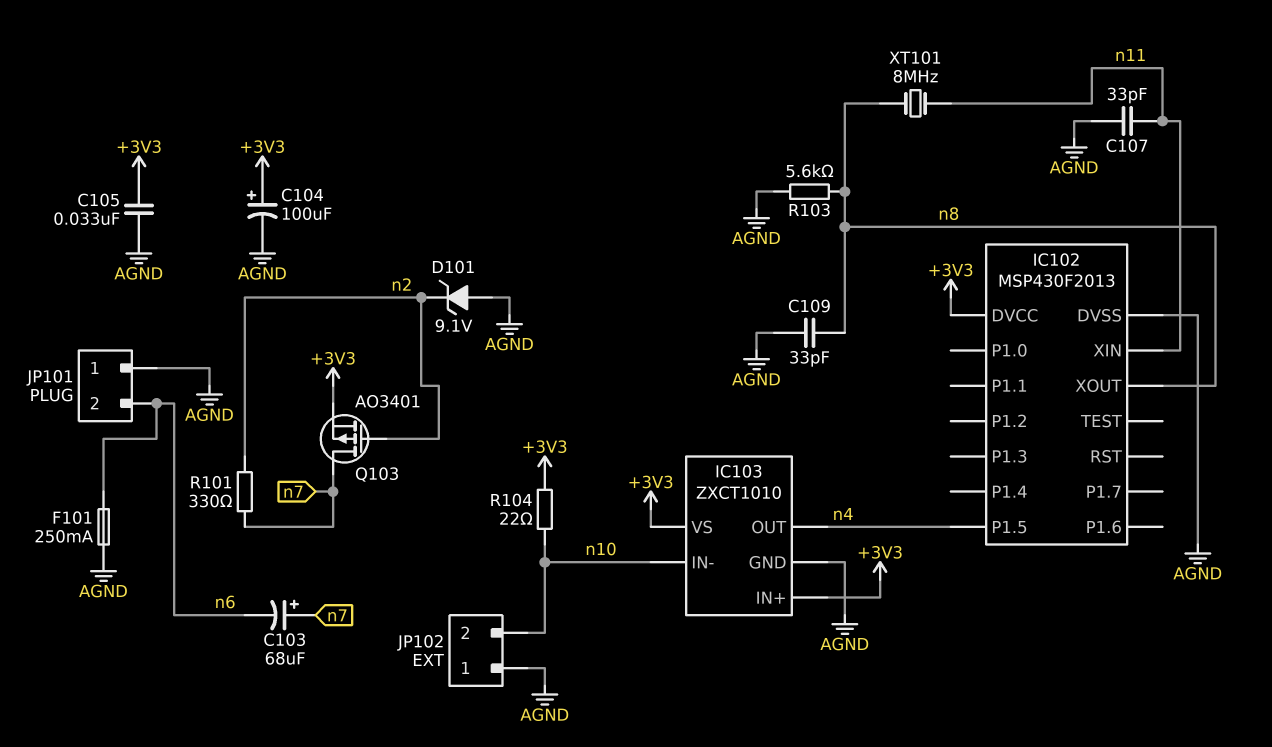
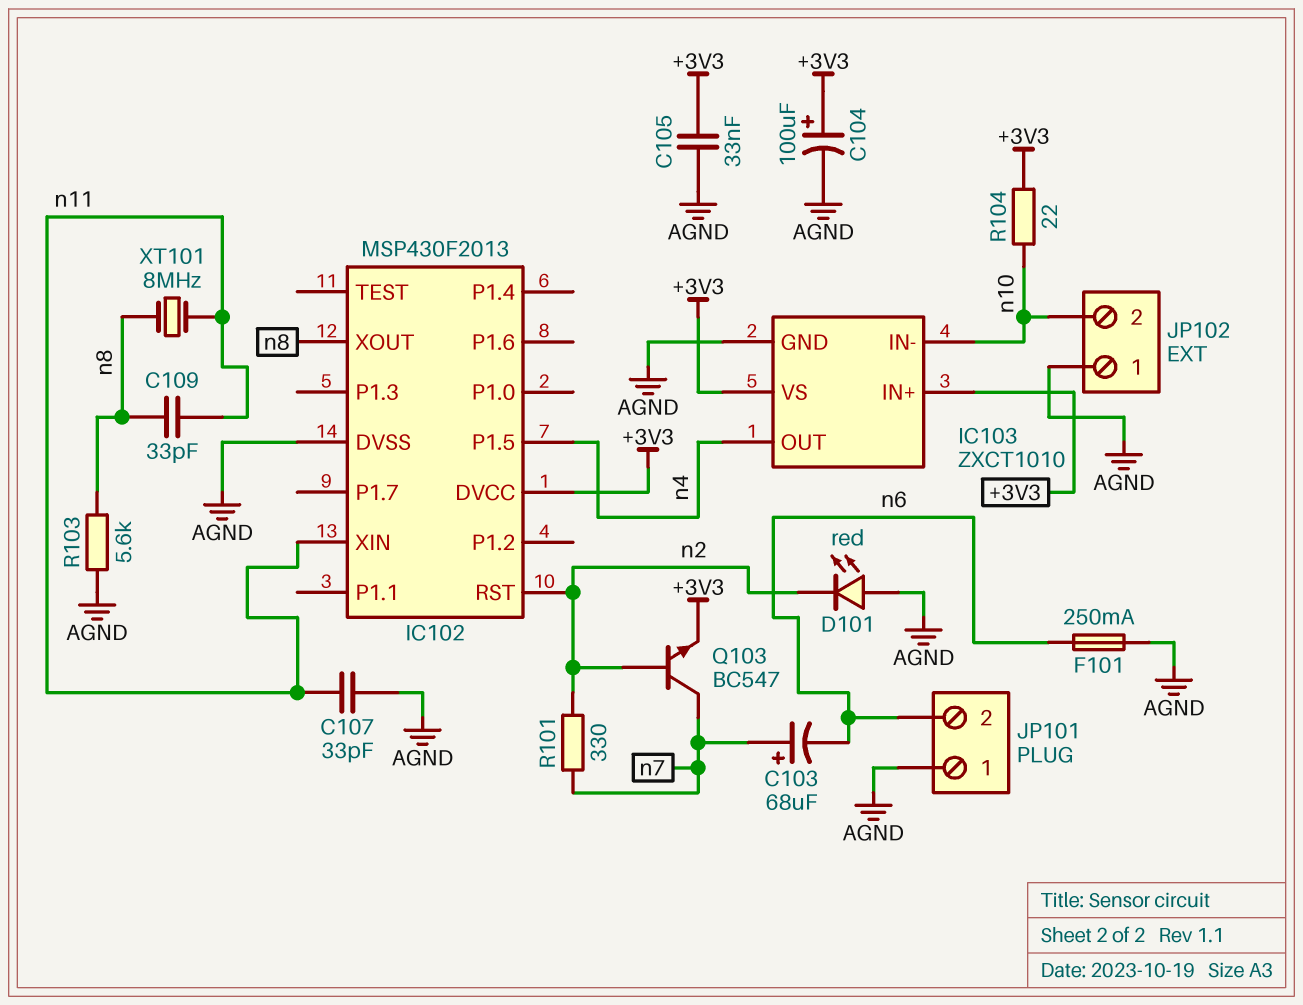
C109: 33pF (AGND, n8) -> 33pF (n8, n11)
D101: zener 9.1V (A AGND, K n2) -> LED red (A AGND, K n2)
IC102 pin RST: none -> n2
Q103: PMOS AO3401 (G n2, D n7, S +3V3) -> NPN BC547 (B n2, C n7, E +3V3)

